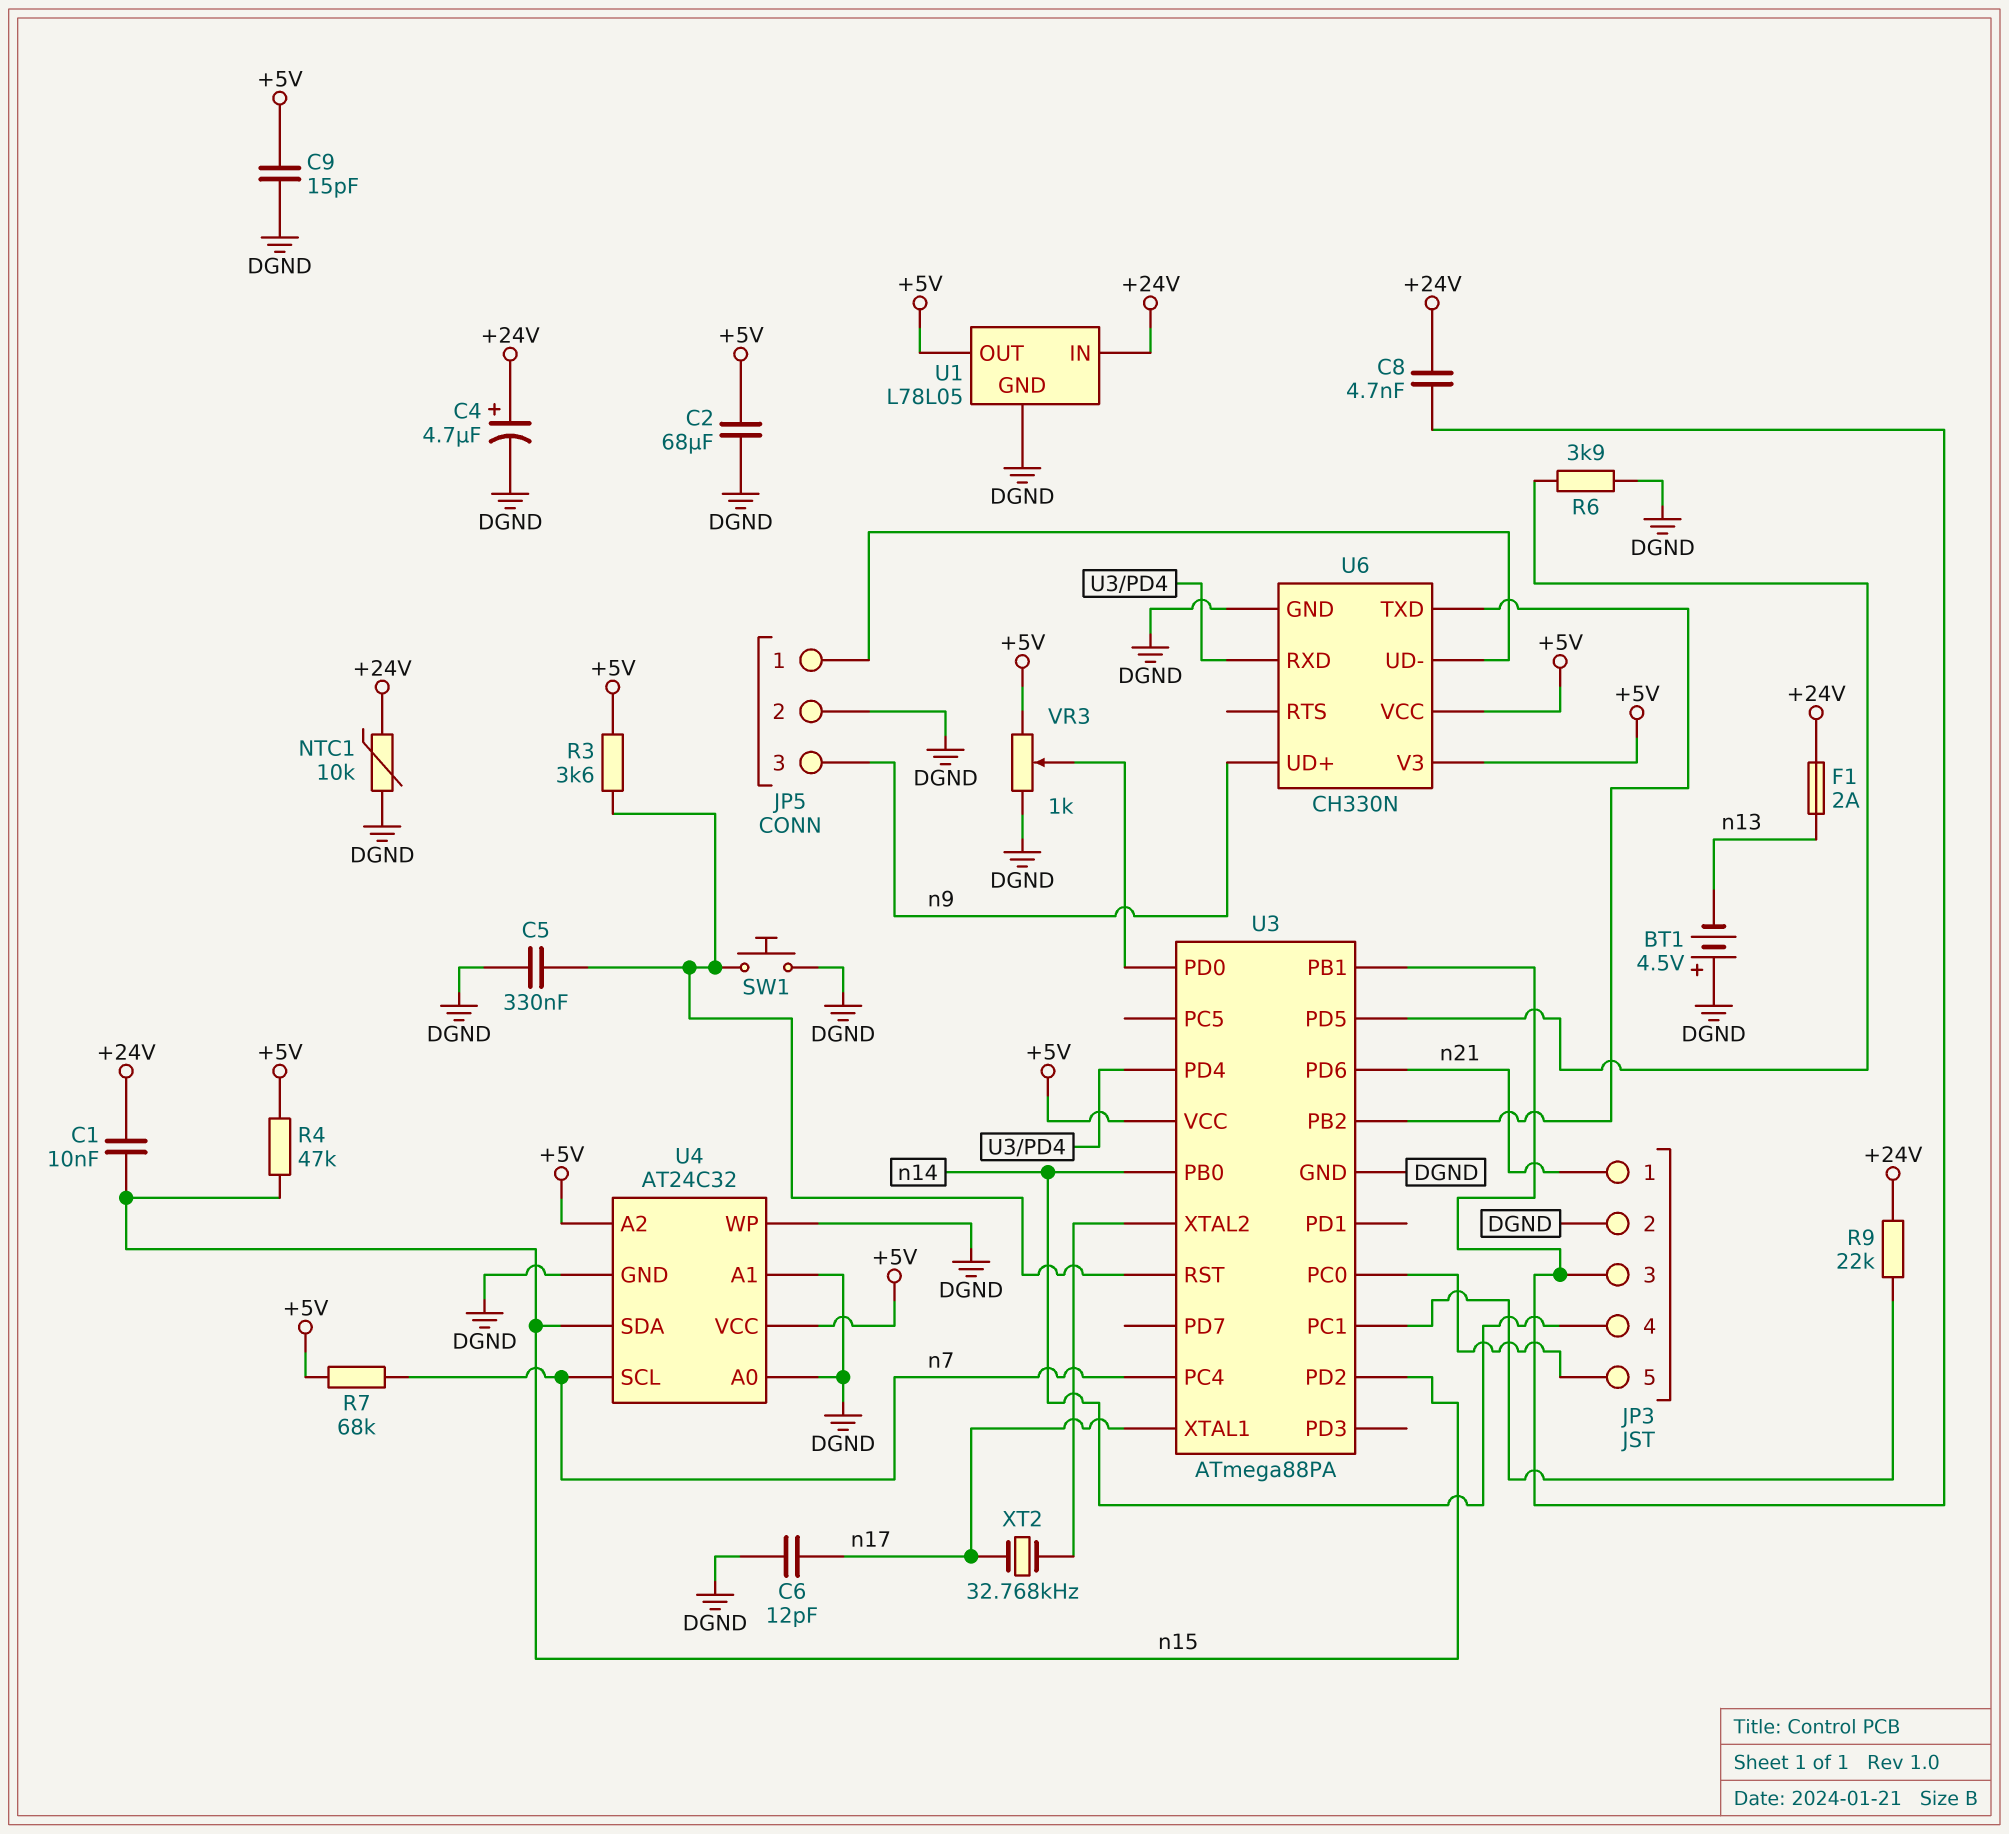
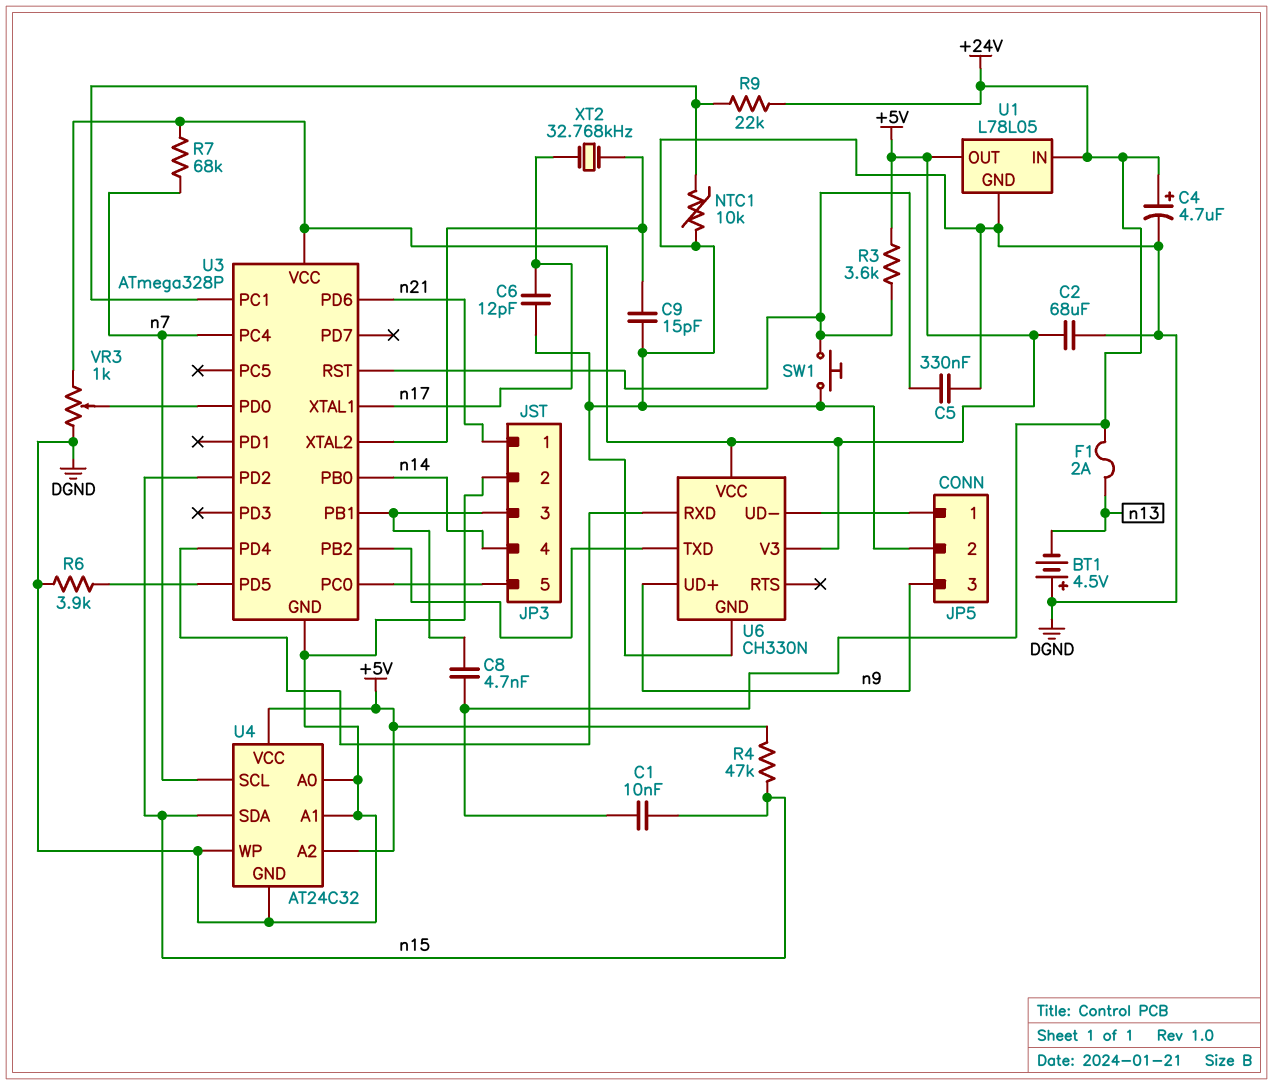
C9: 15pF (+5V, DGND) -> 15pF (DGND, U3/XTAL2)
NTC1: 10k (+24V, DGND) -> 10k (DGND, U3/PC1)
U3: ATmega88PA -> ATmega328P

